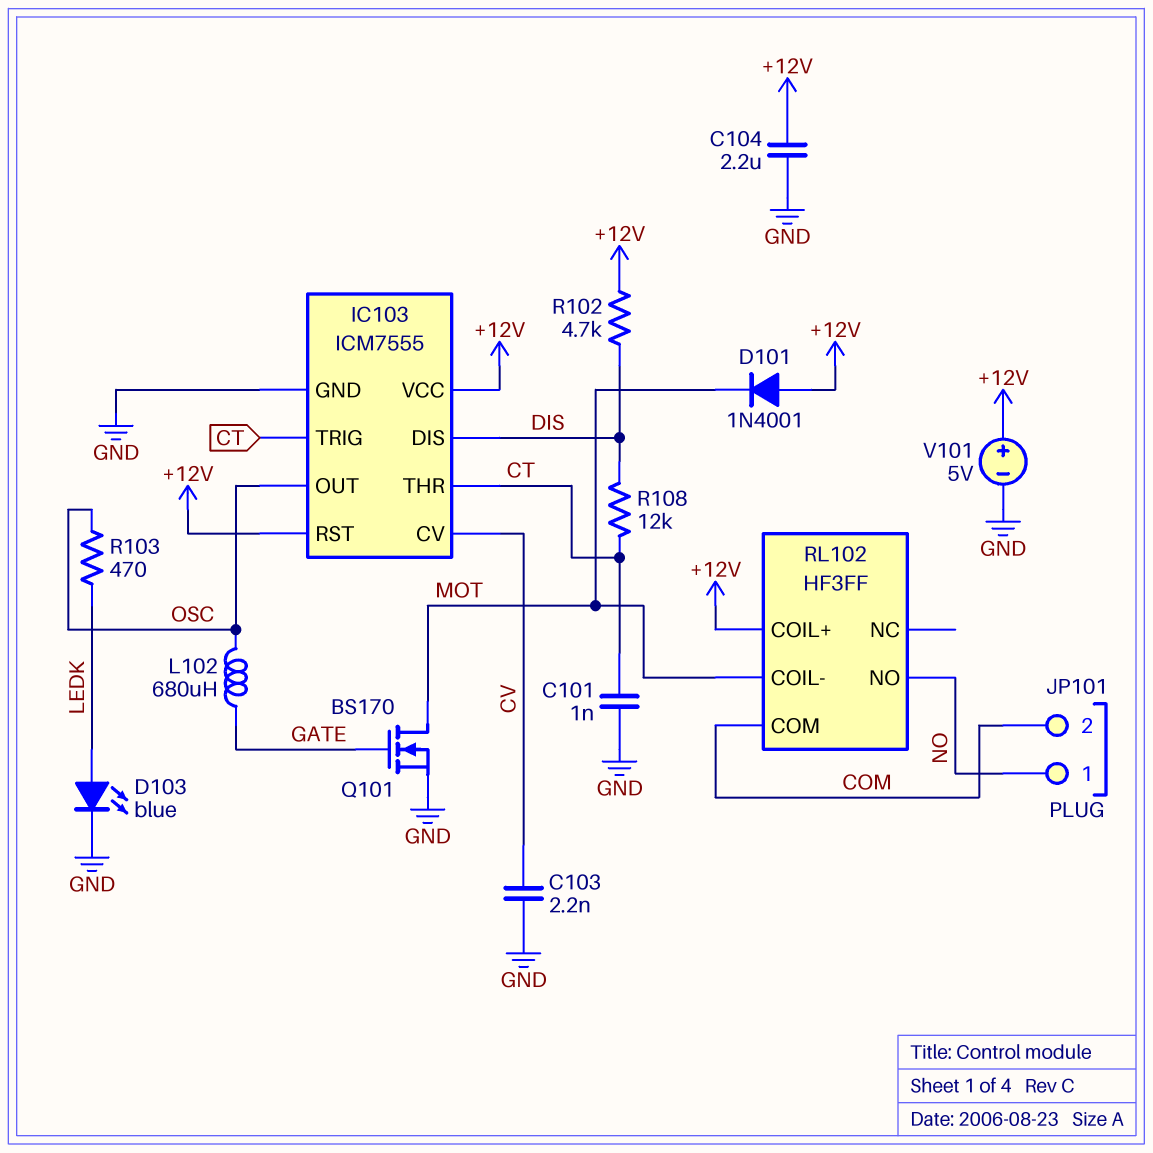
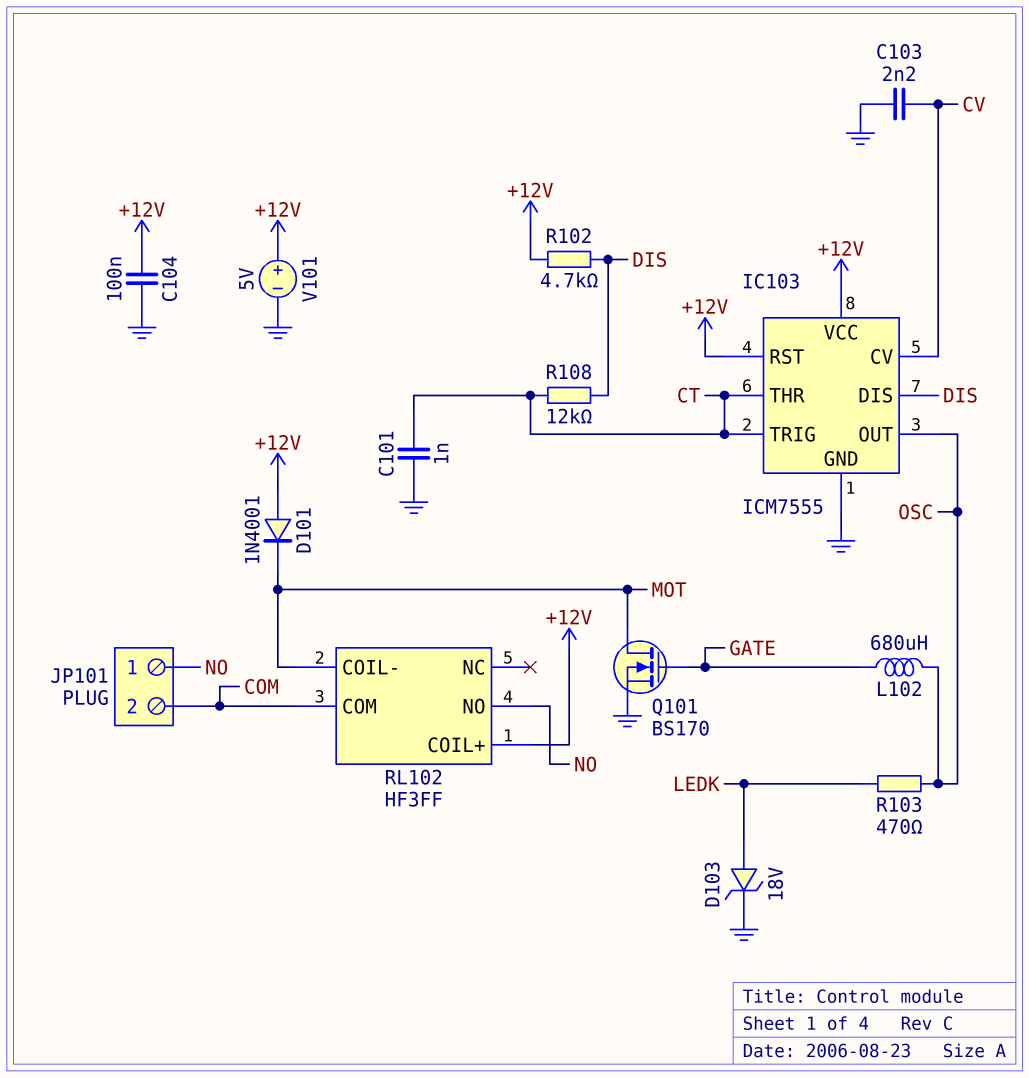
C104: 2.2uF (+12V, GND) -> 100nF (+12V, GND)
D103: LED blue (A LEDK, K GND) -> zener 18V (A LEDK, K GND)

